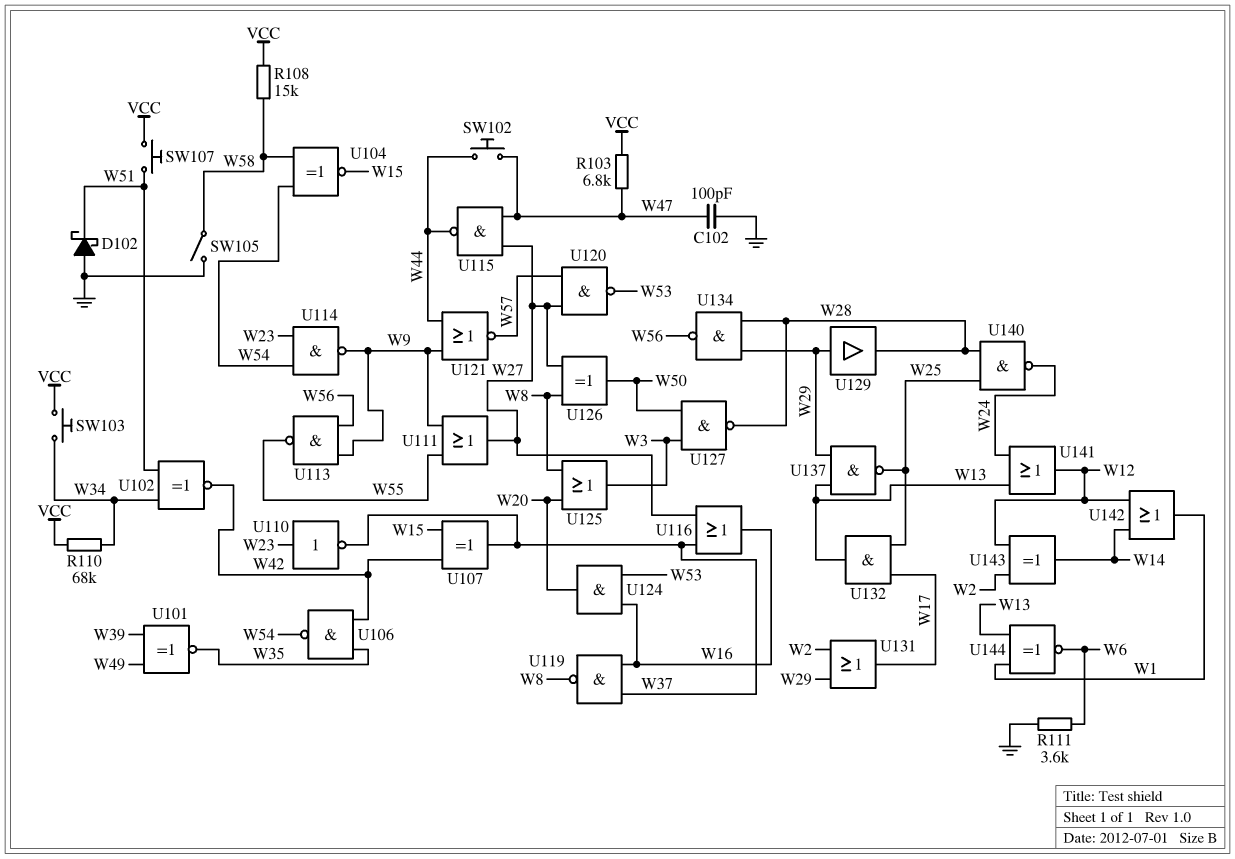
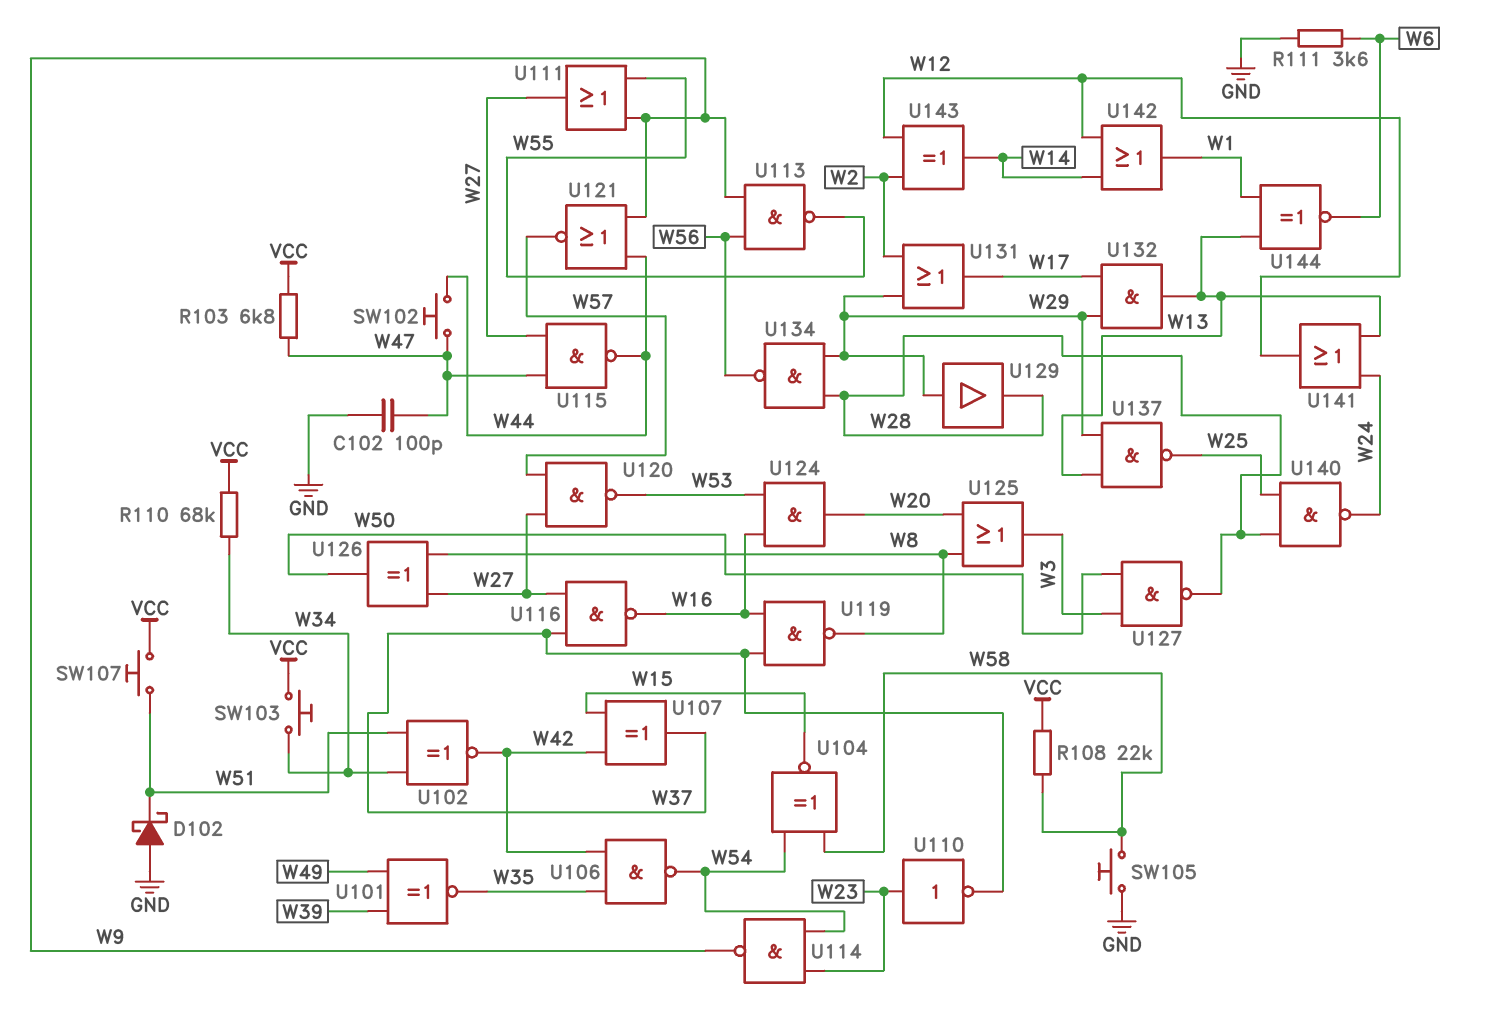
R108: 15k (VCC, W58) -> 22k (VCC, W58)
SW105: switch (GND, W58) -> button (GND, W58)
U116: OR (in W27, in W37, out W16) -> NAND (in W27, in W37, out W16)
U132: AND (in W17, in W25, out W13) -> AND (in W17, in W29, out W13)

